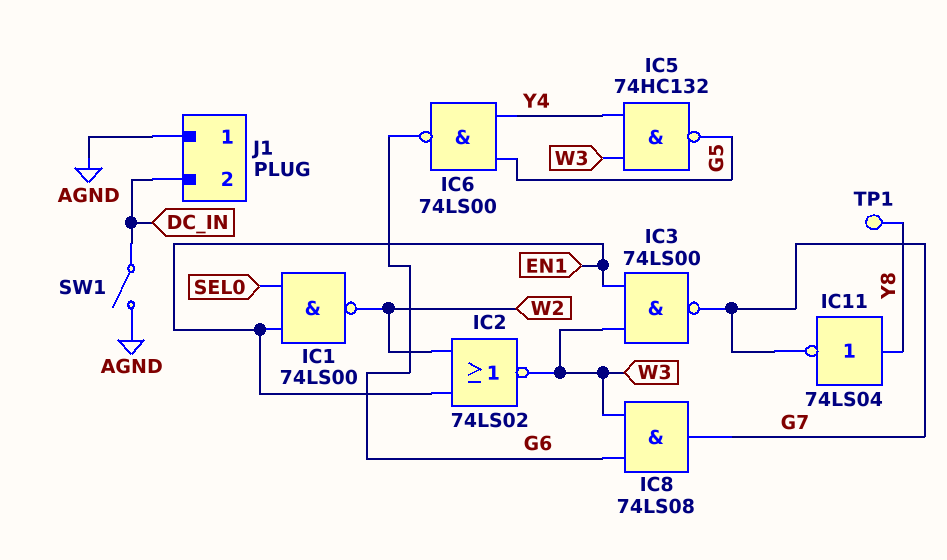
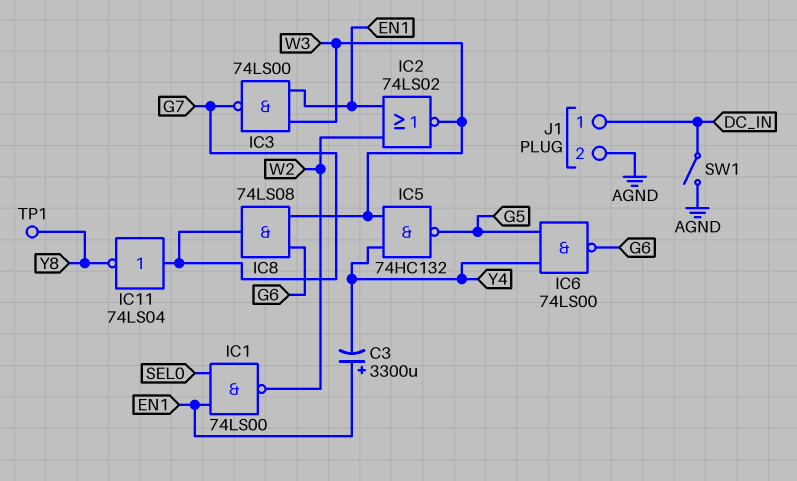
C3: none -> 3300uF (plus EN1, minus Y4)
IC11: NOT 74LS04 (in Y8, out G7) -> NOT 74LS04 (in G7, out Y8)
J1 pin 1: AGND -> DC_IN
J1 pin 2: DC_IN -> AGND

